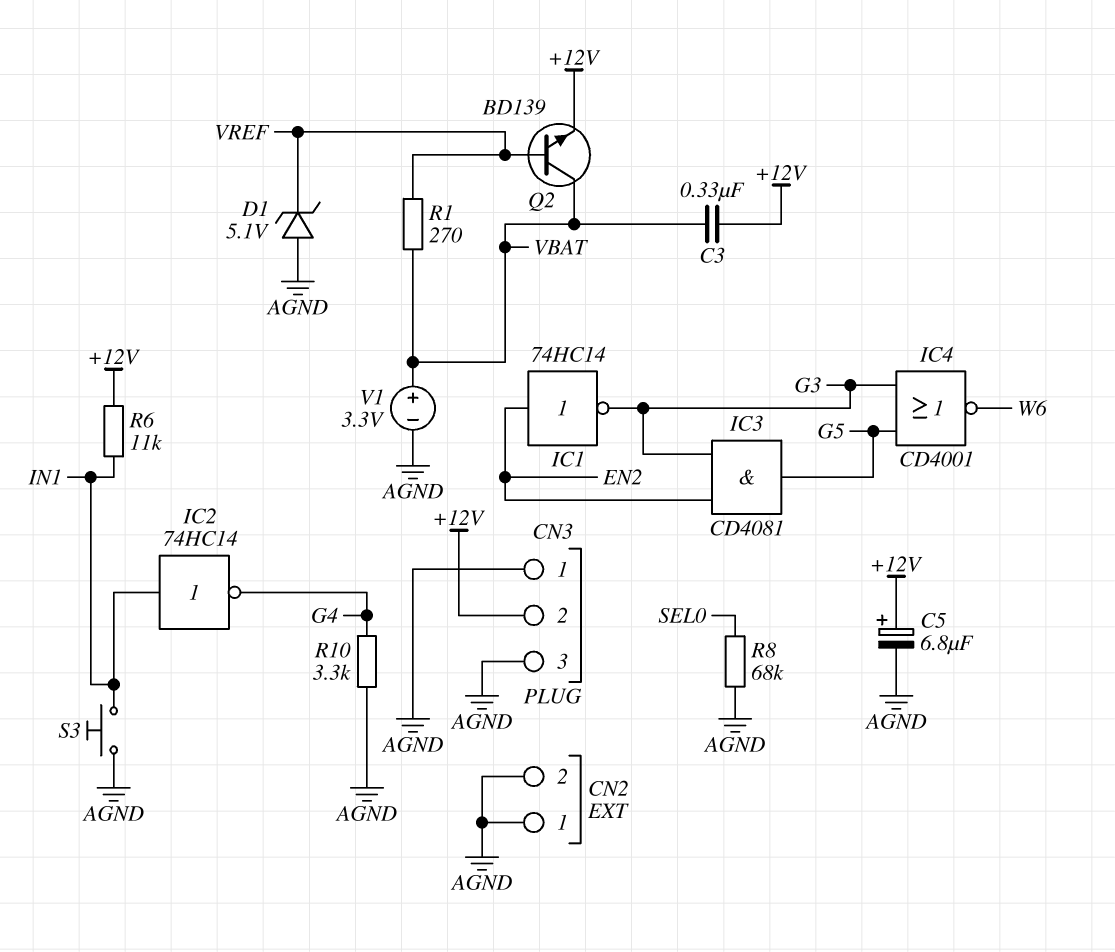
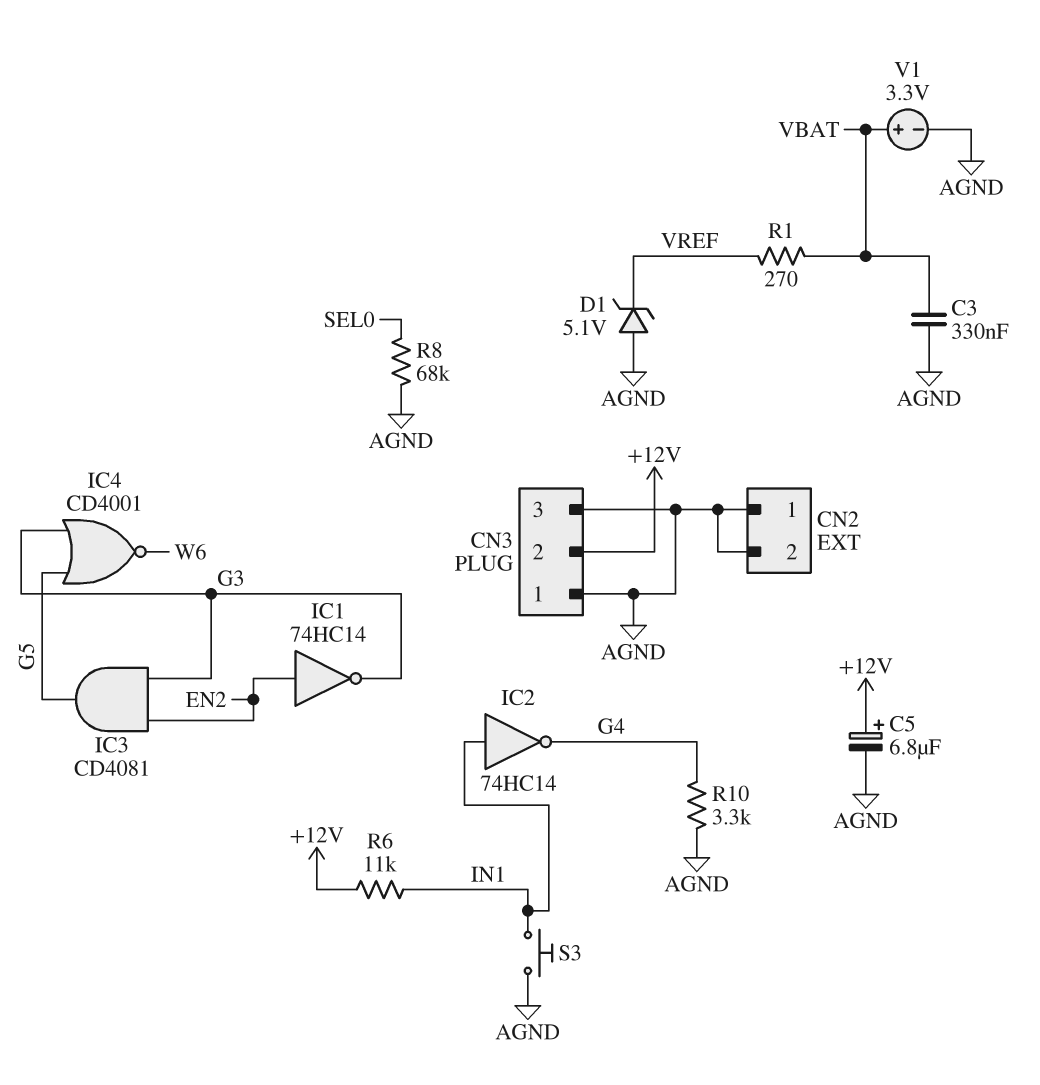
C3: 330nF (+12V, VBAT) -> 330nF (AGND, VBAT)
Q2: NPN BD139 (B VREF, C VBAT, E +12V) -> none

